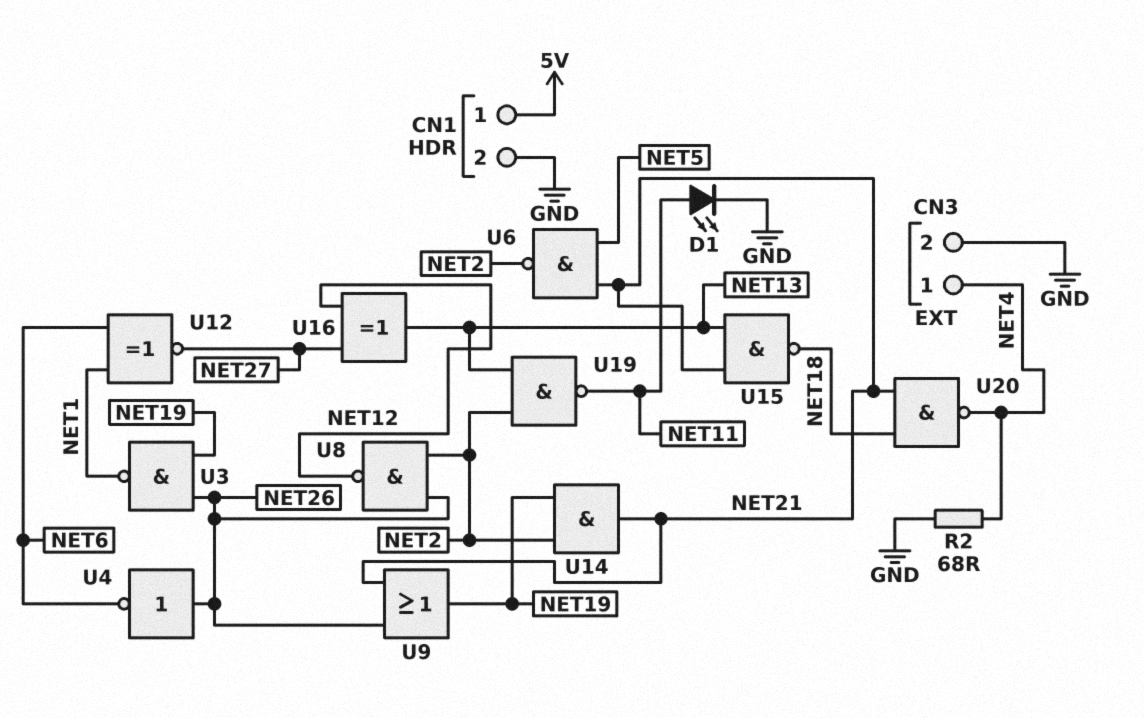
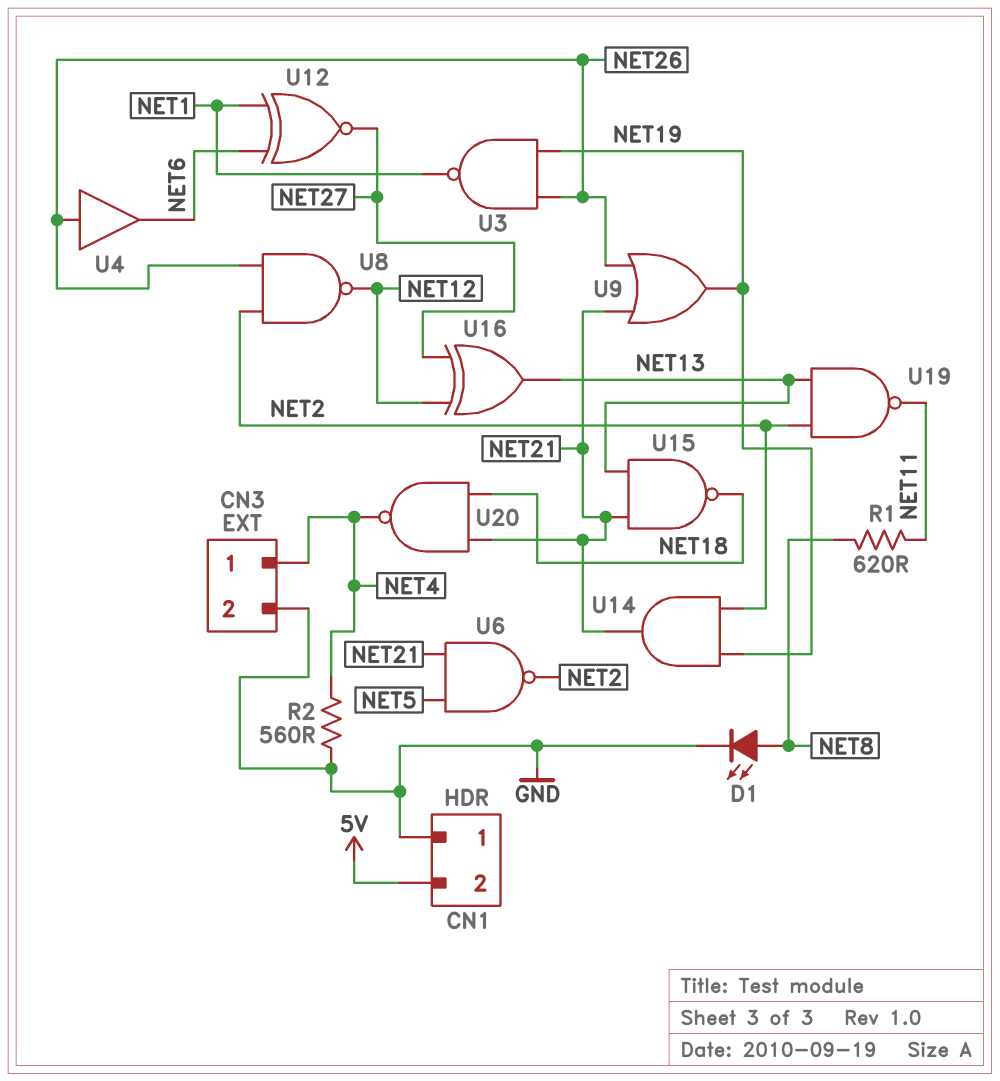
CN1 pin 1: 5V -> GND
CN1 pin 2: GND -> 5V
D1: LED (A NET11, K GND) -> LED (A NET8, K GND)
R1: none -> 620 (NET8, NET11)
R2: 68 (GND, NET4) -> 560 (GND, NET4)
U4: NOT (in NET26, out NET6) -> buffer (in NET26, out NET6)

